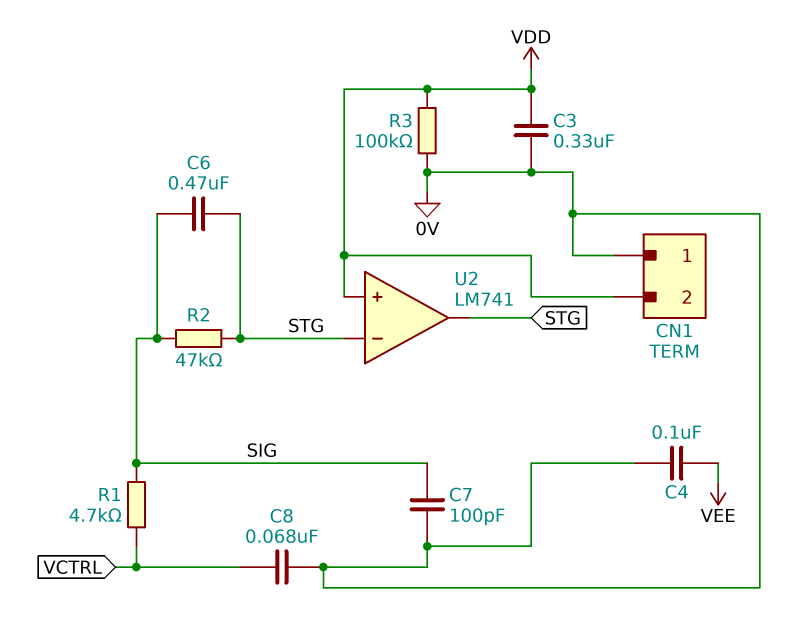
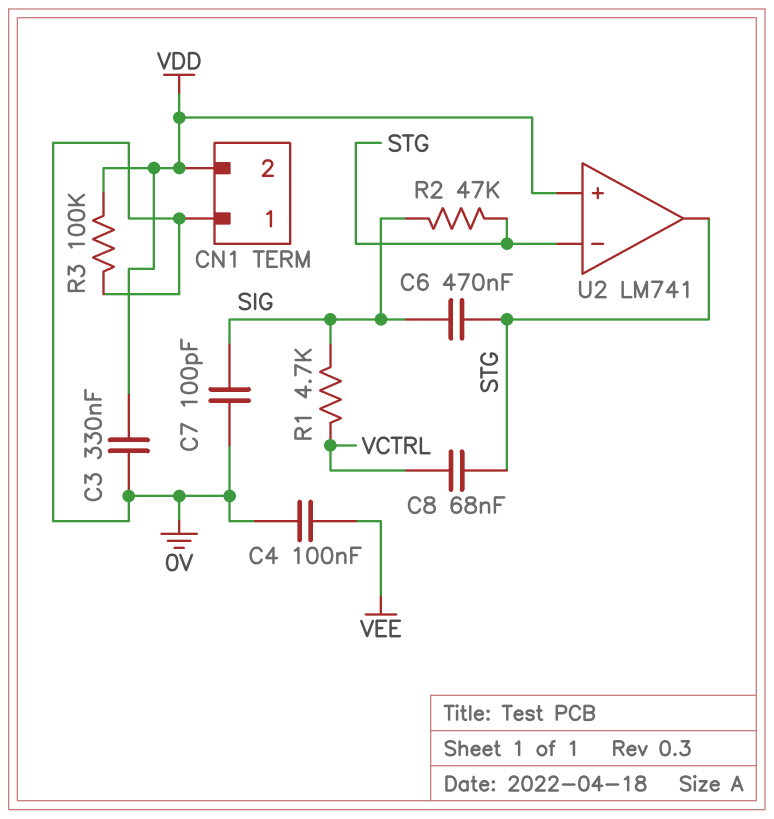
C8: 68nF (0V, VCTRL) -> 68nF (STG, VCTRL)

